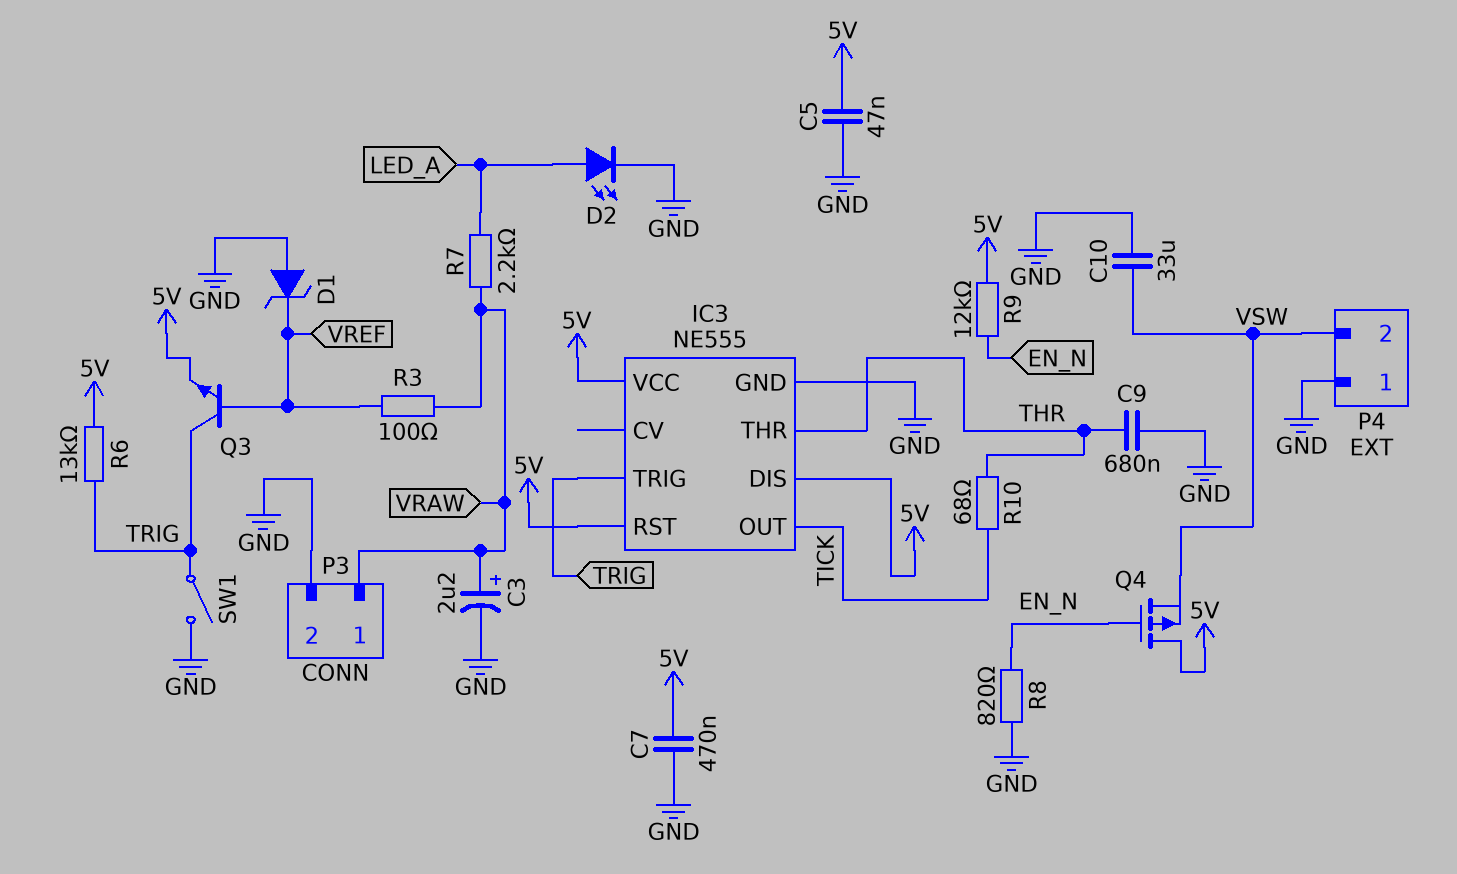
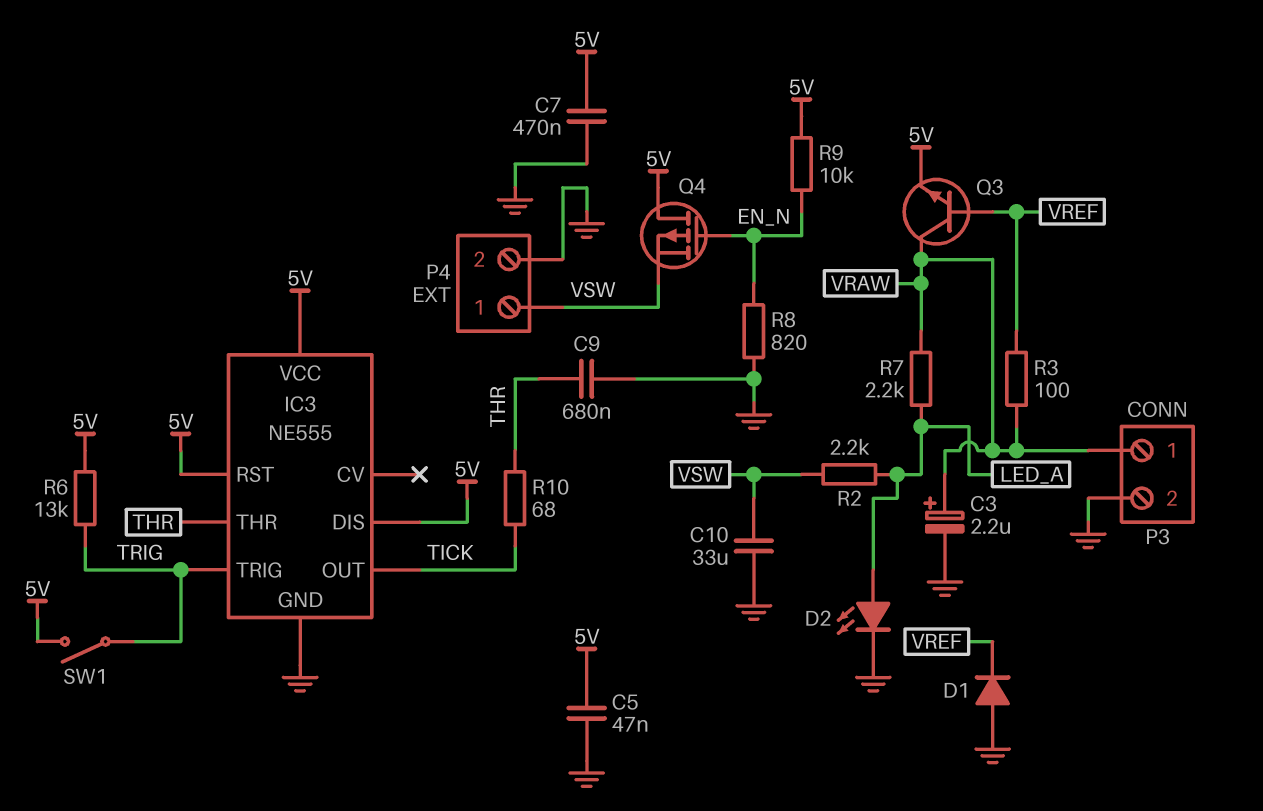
D1: zener (A GND, K VREF) -> diode (A GND, K VREF)
P4 pin 1: GND -> VSW
P4 pin 2: VSW -> GND
Q3: NPN (B VREF, C TRIG, E 5V) -> NPN (B VREF, C VRAW, E 5V)
R2: none -> 2.2k (LED_A, VSW)
R9: 12k (5V, EN_N) -> 10k (5V, EN_N)
SW1: switch (GND, TRIG) -> switch (5V, TRIG)

